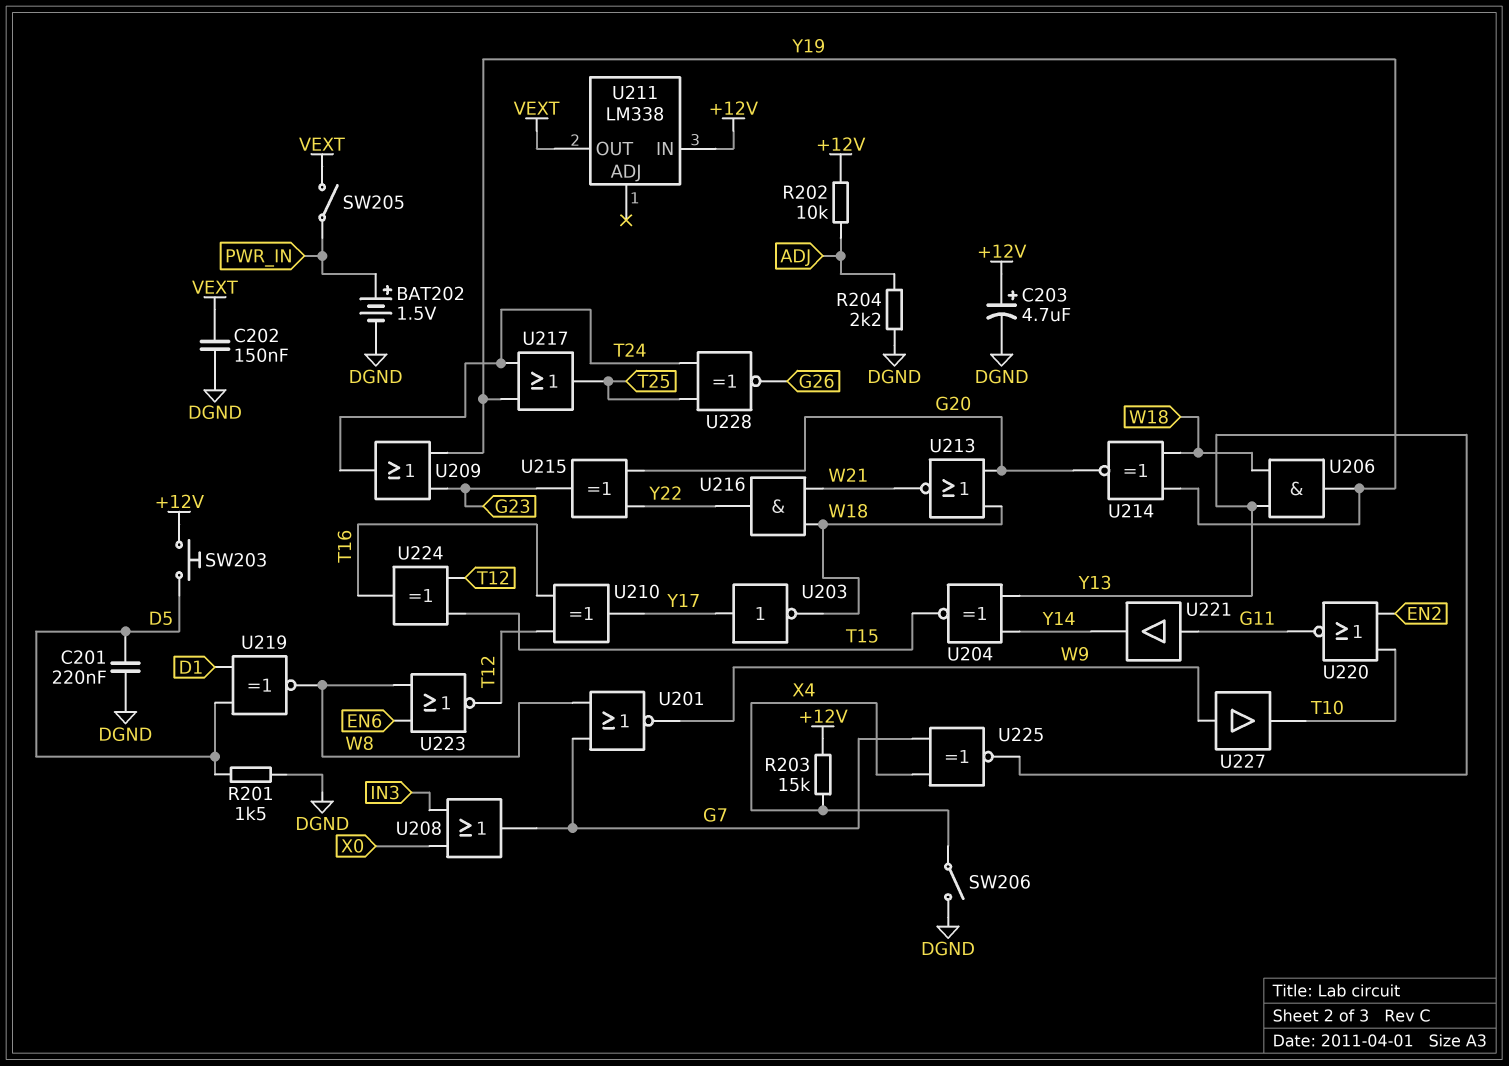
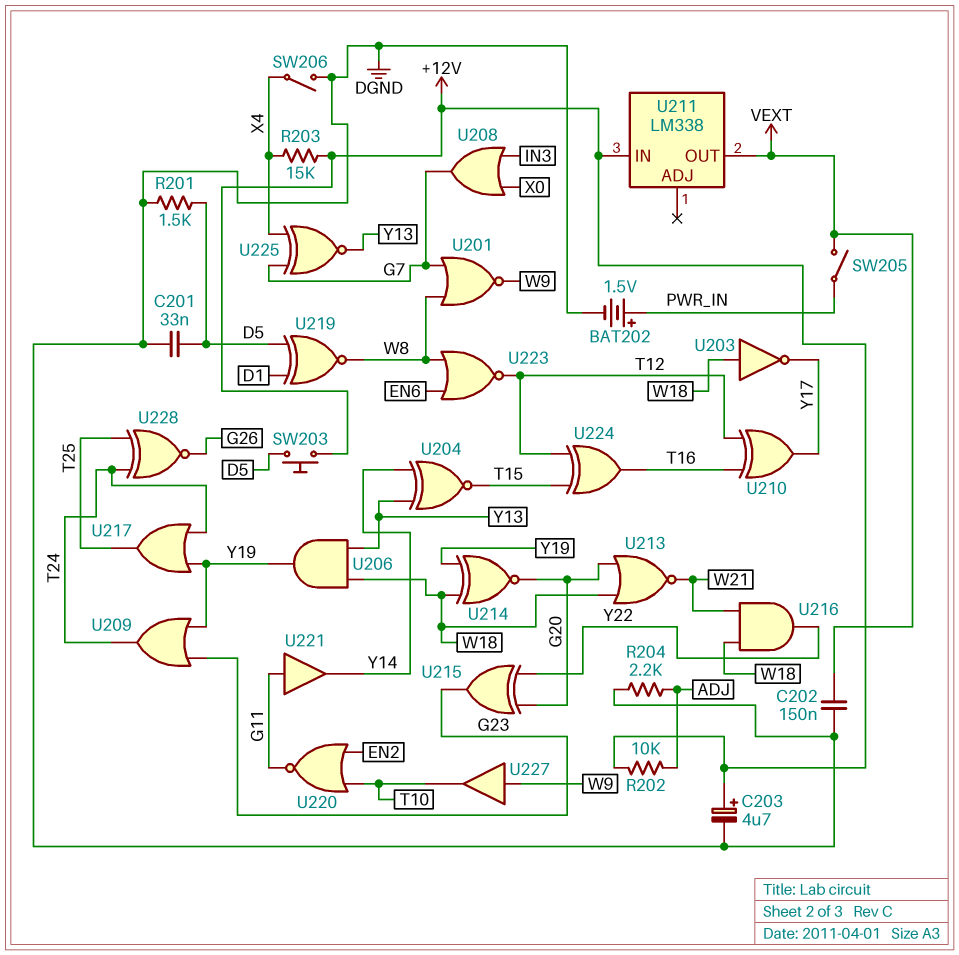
C201: 220nF (D5, DGND) -> 33nF (D5, DGND)
U203: NOT (in Y17, out W18) -> NOT (in W18, out Y17)

